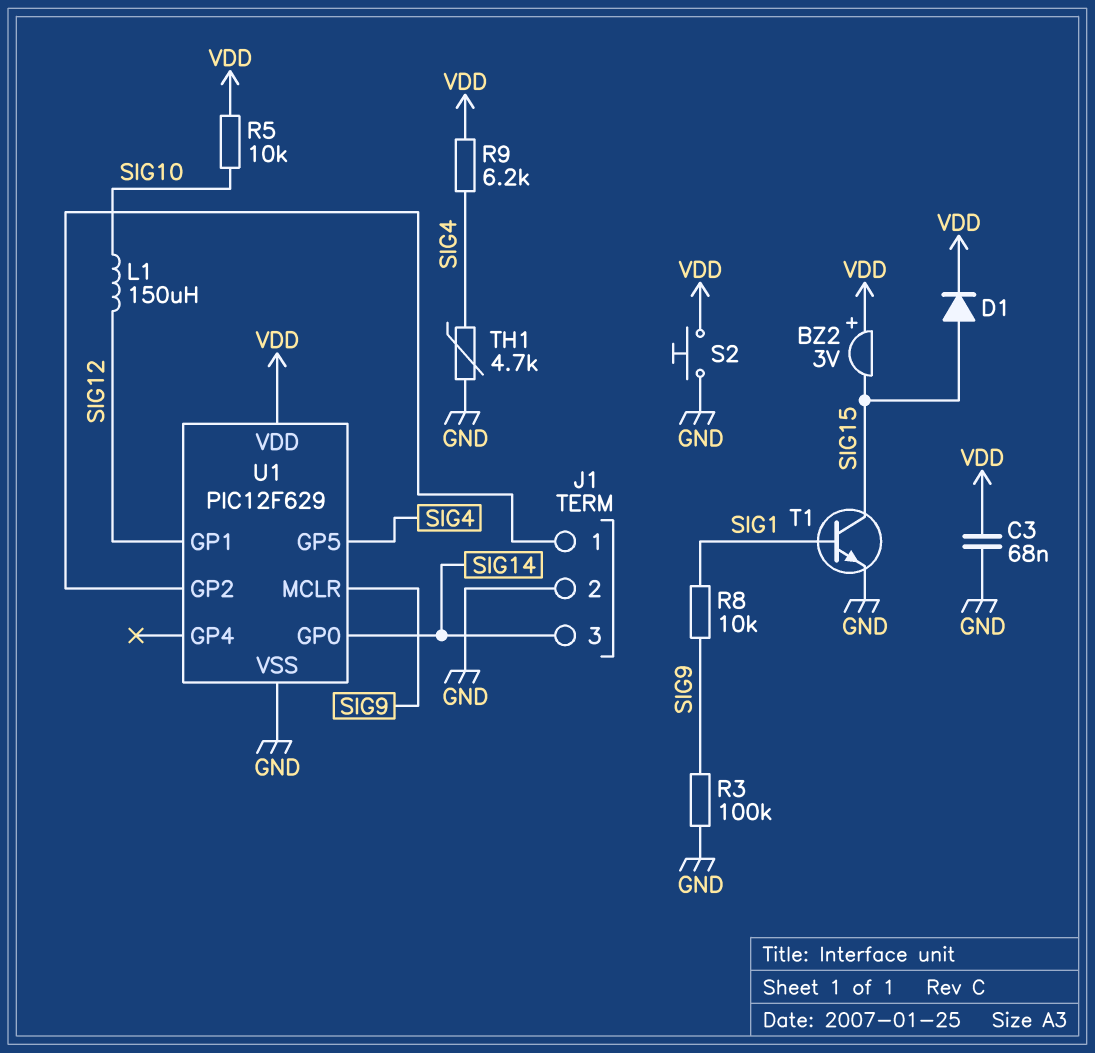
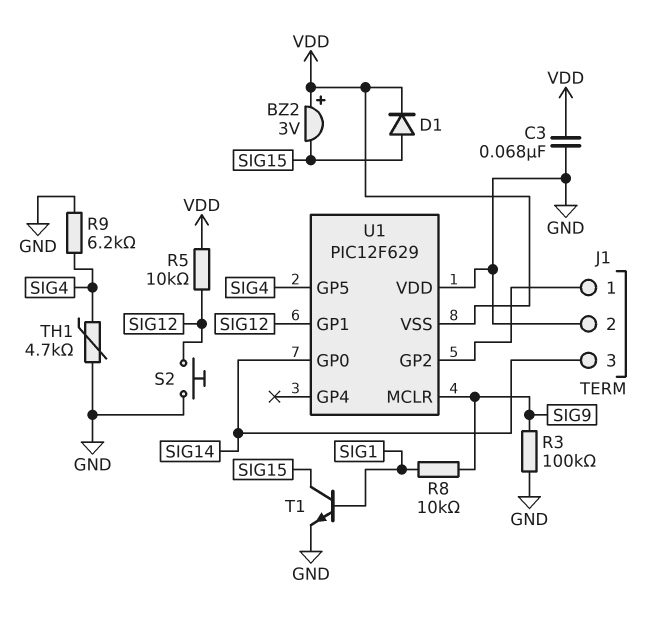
L1: 150uH (SIG10, SIG12) -> none
R5: 10k (SIG10, VDD) -> 10k (SIG12, VDD)
R9: 6.2k (SIG4, VDD) -> 6.2k (GND, SIG4)
S2: button (GND, VDD) -> button (GND, SIG12)
U1 pin VDD: VDD -> GND
U1 pin VSS: GND -> VDD

